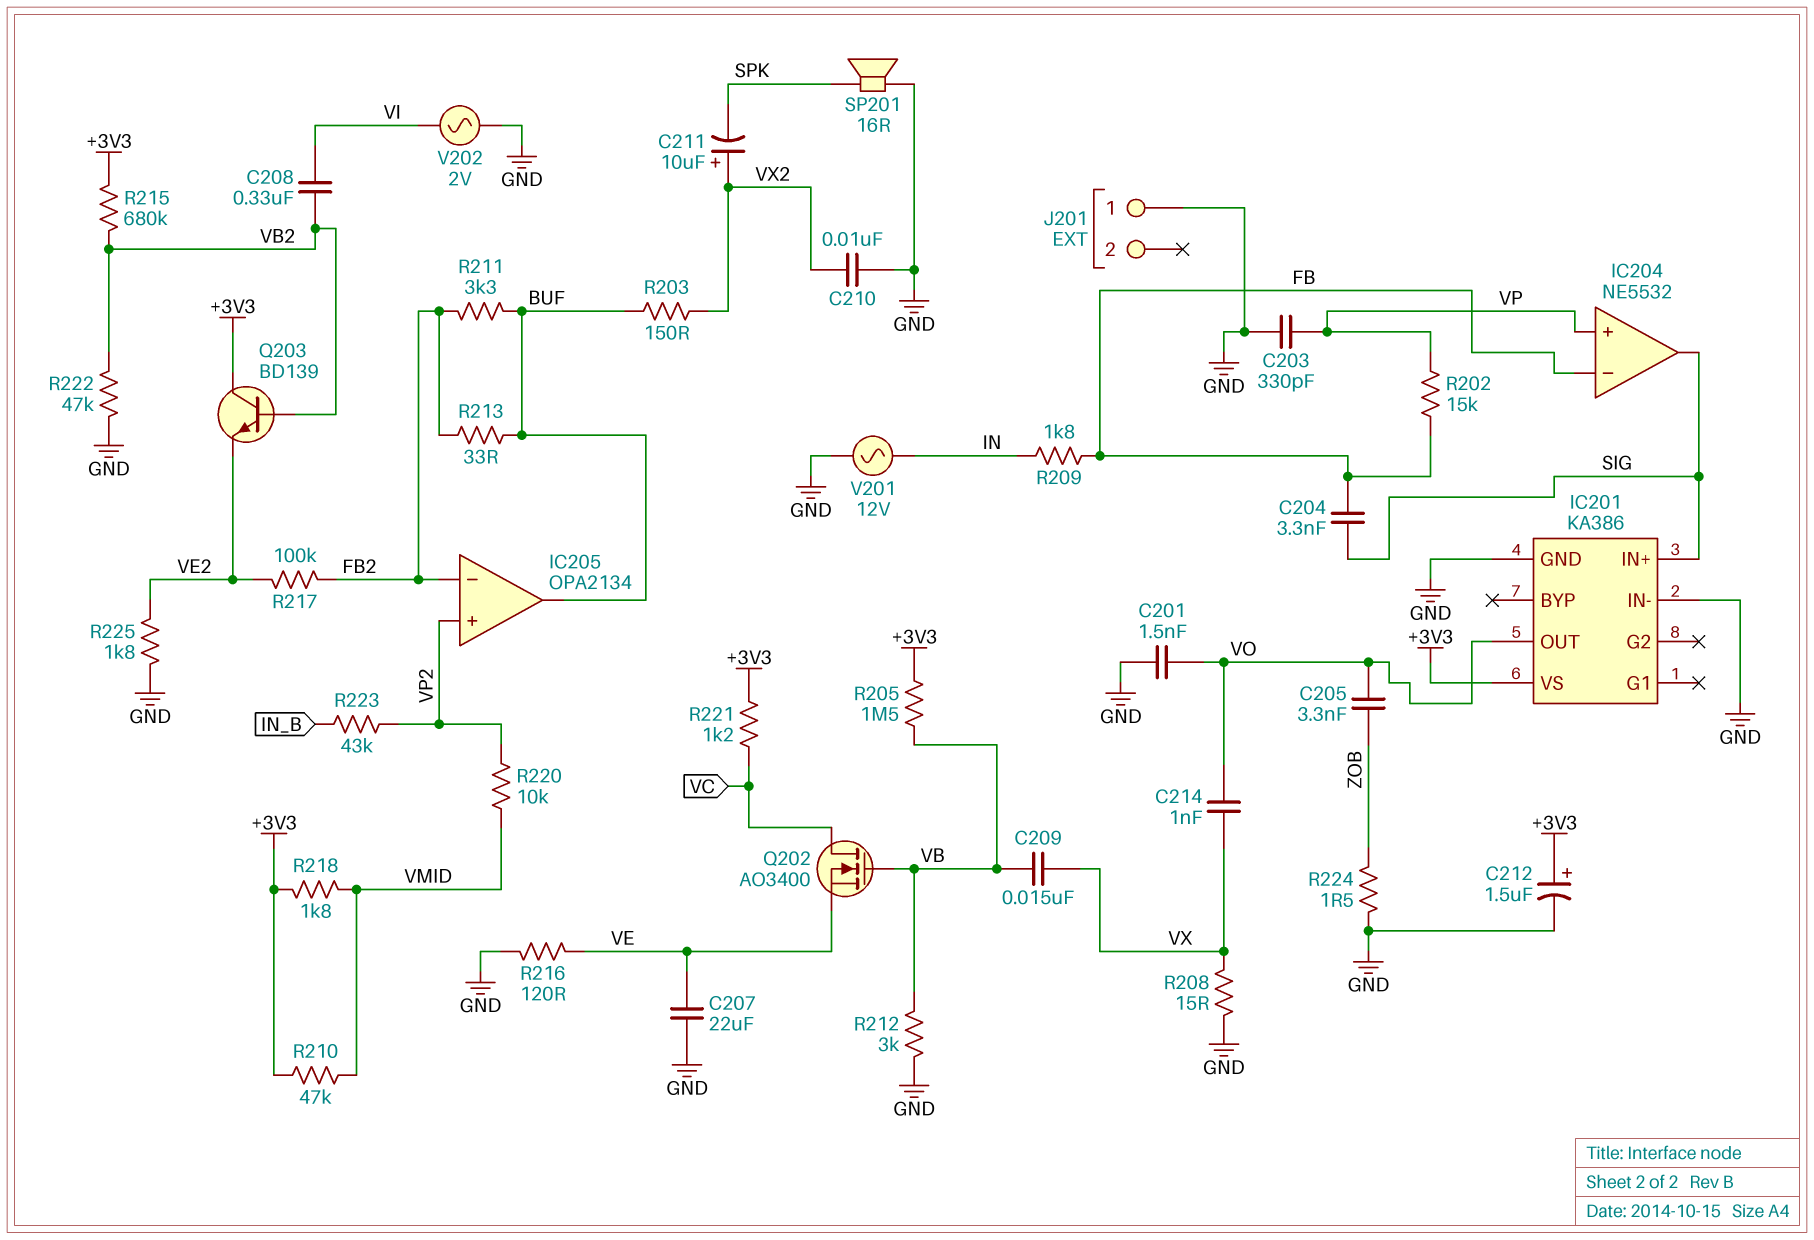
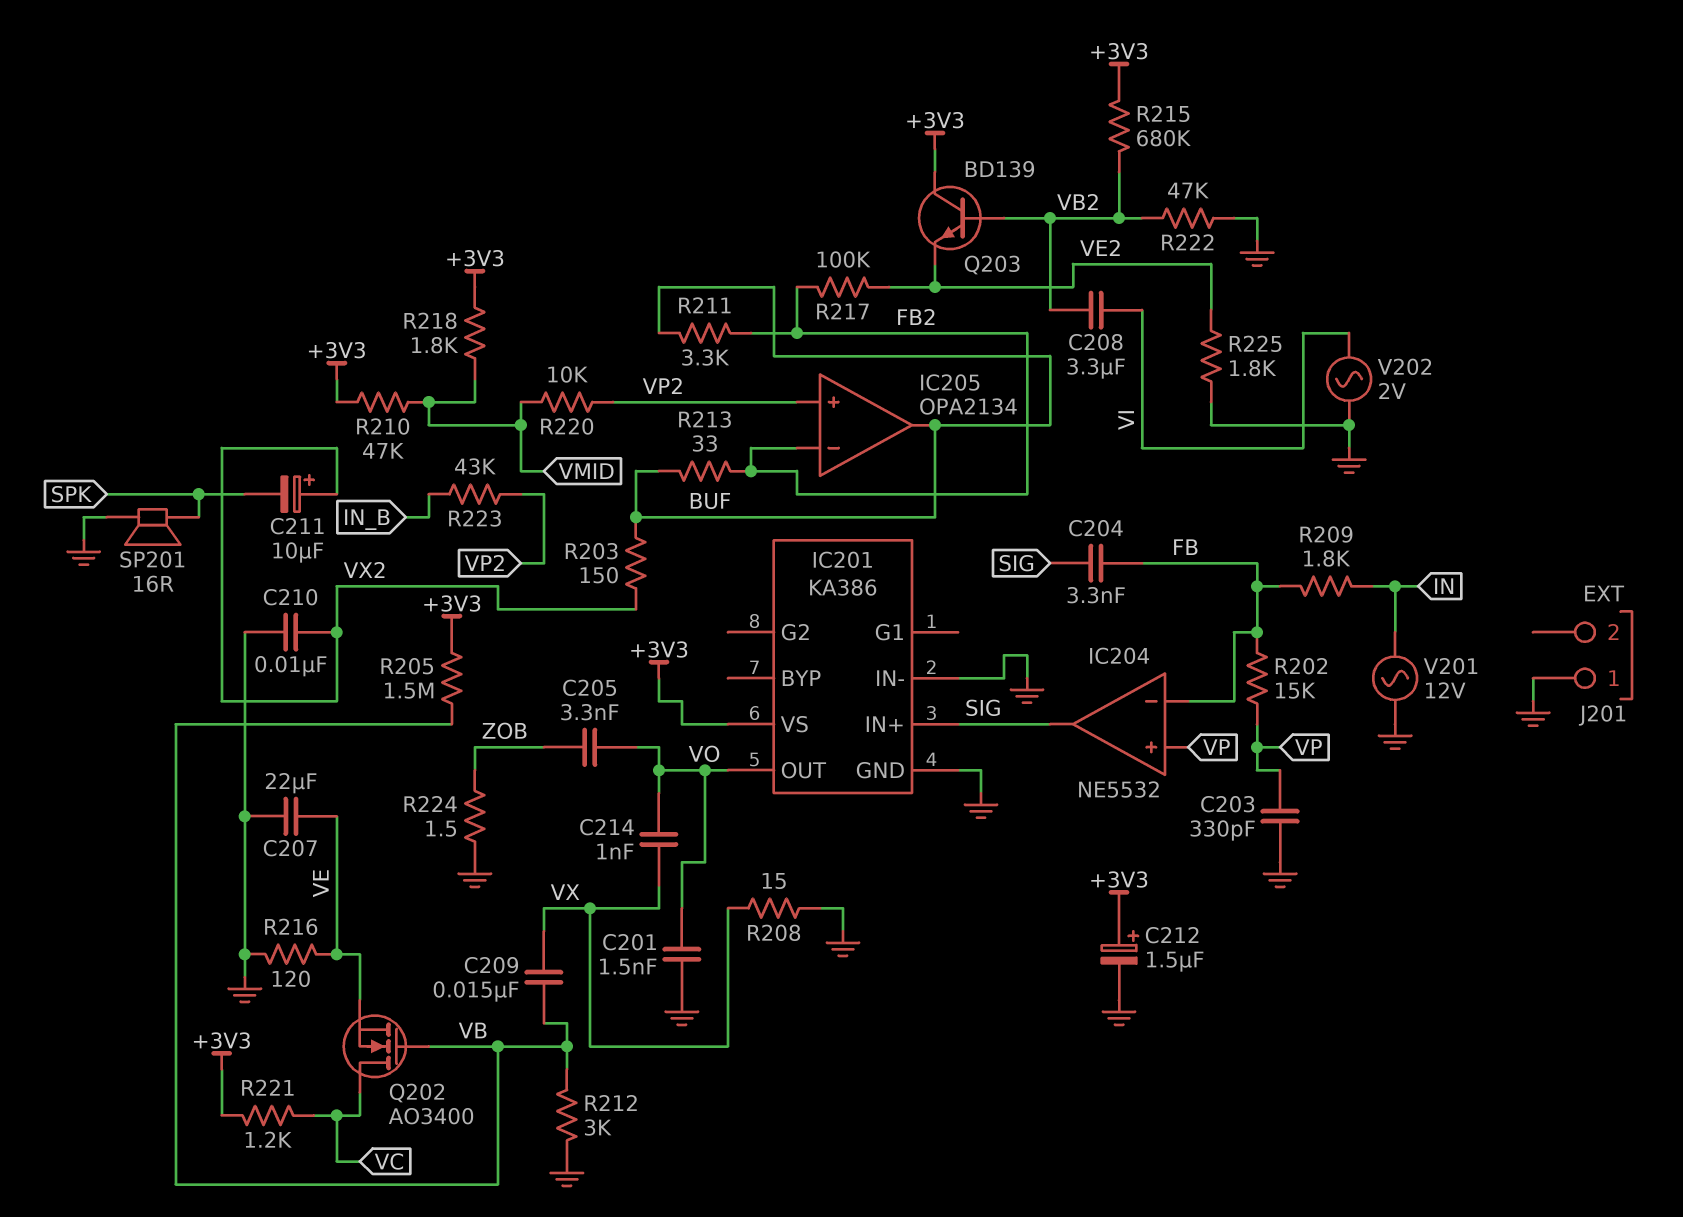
C208: 330nF (VB2, VI) -> 3.3uF (VB2, VI)

